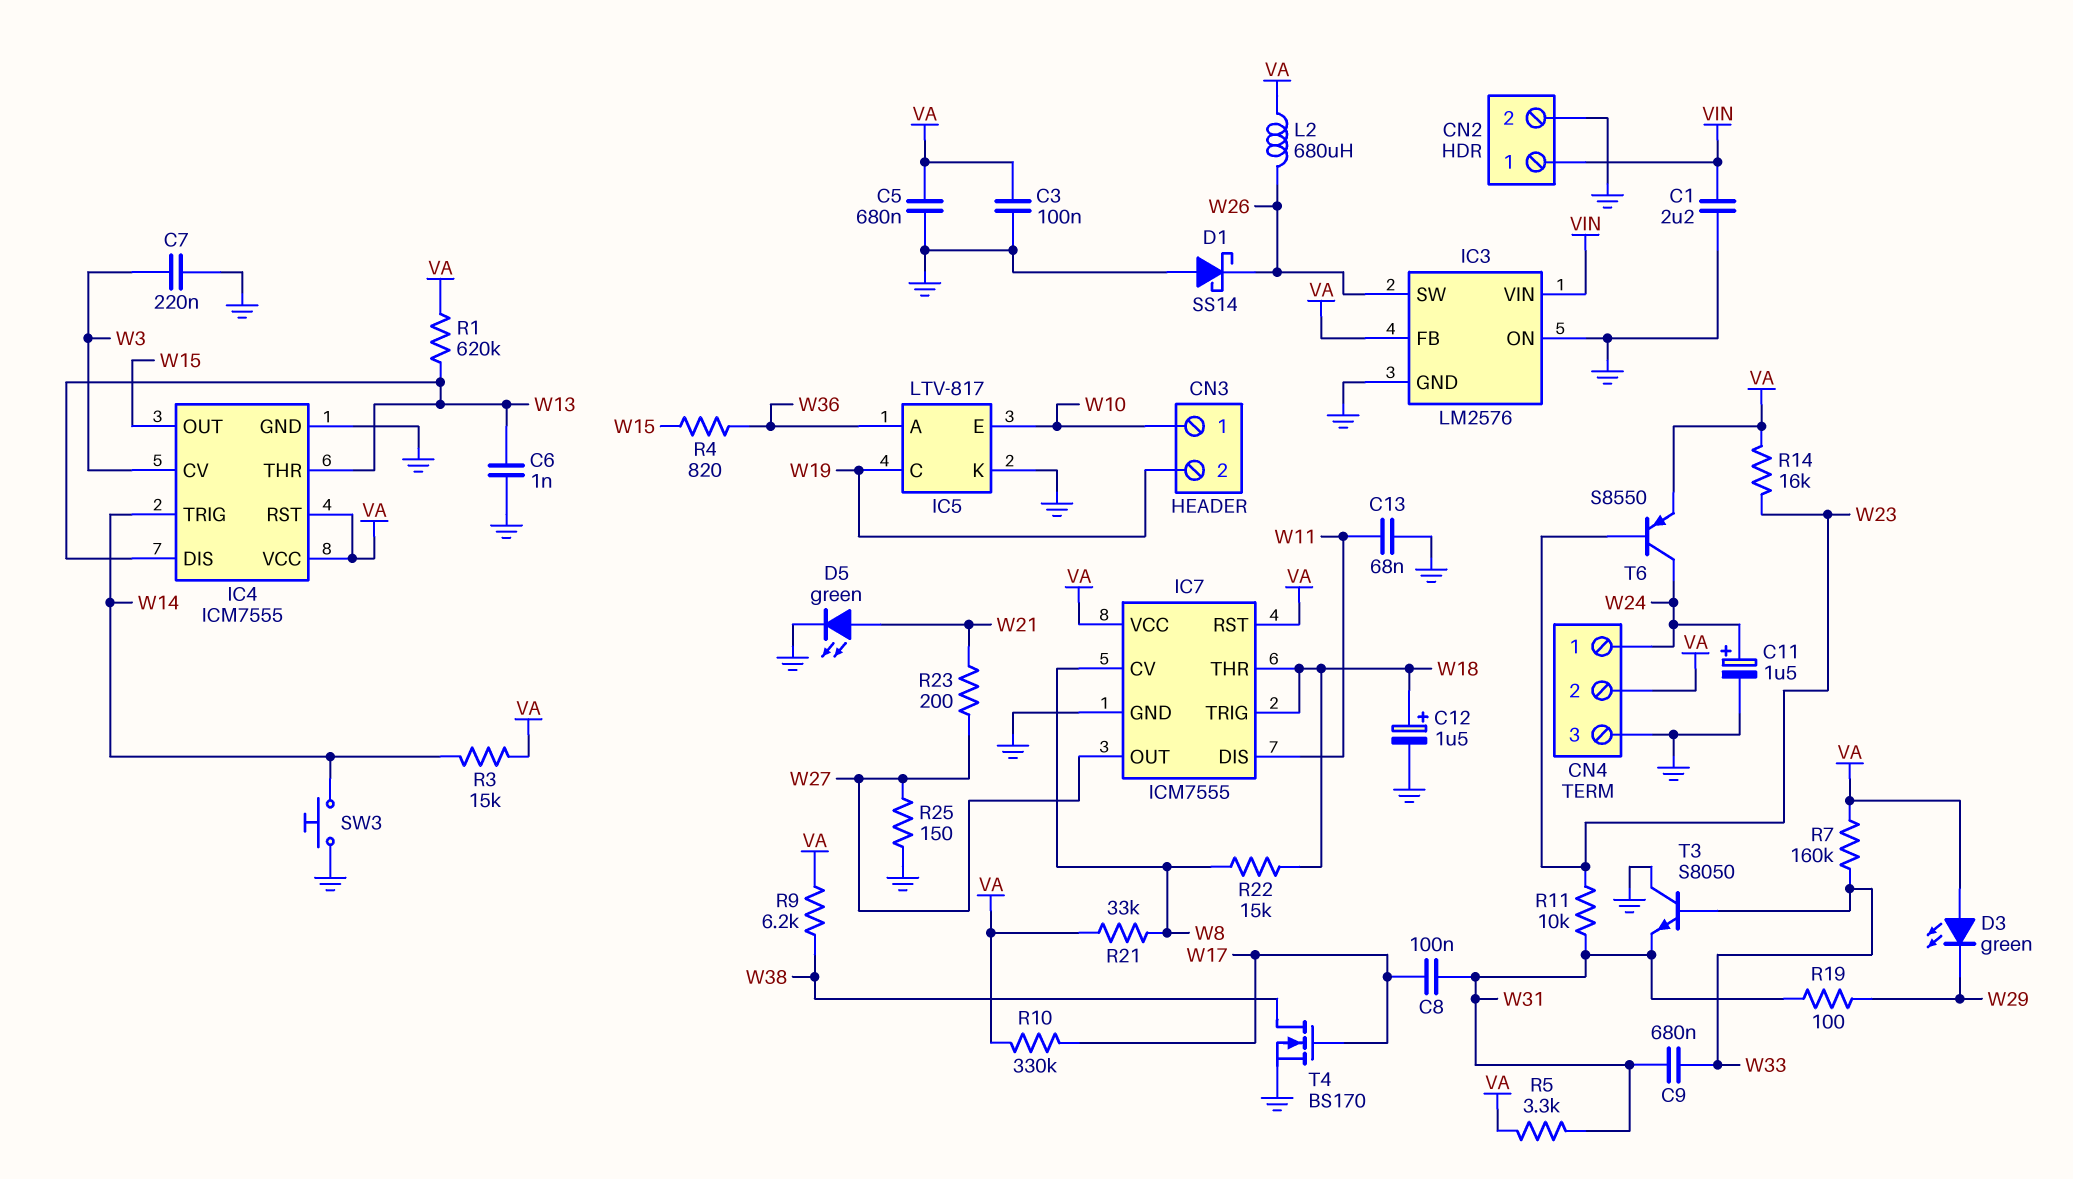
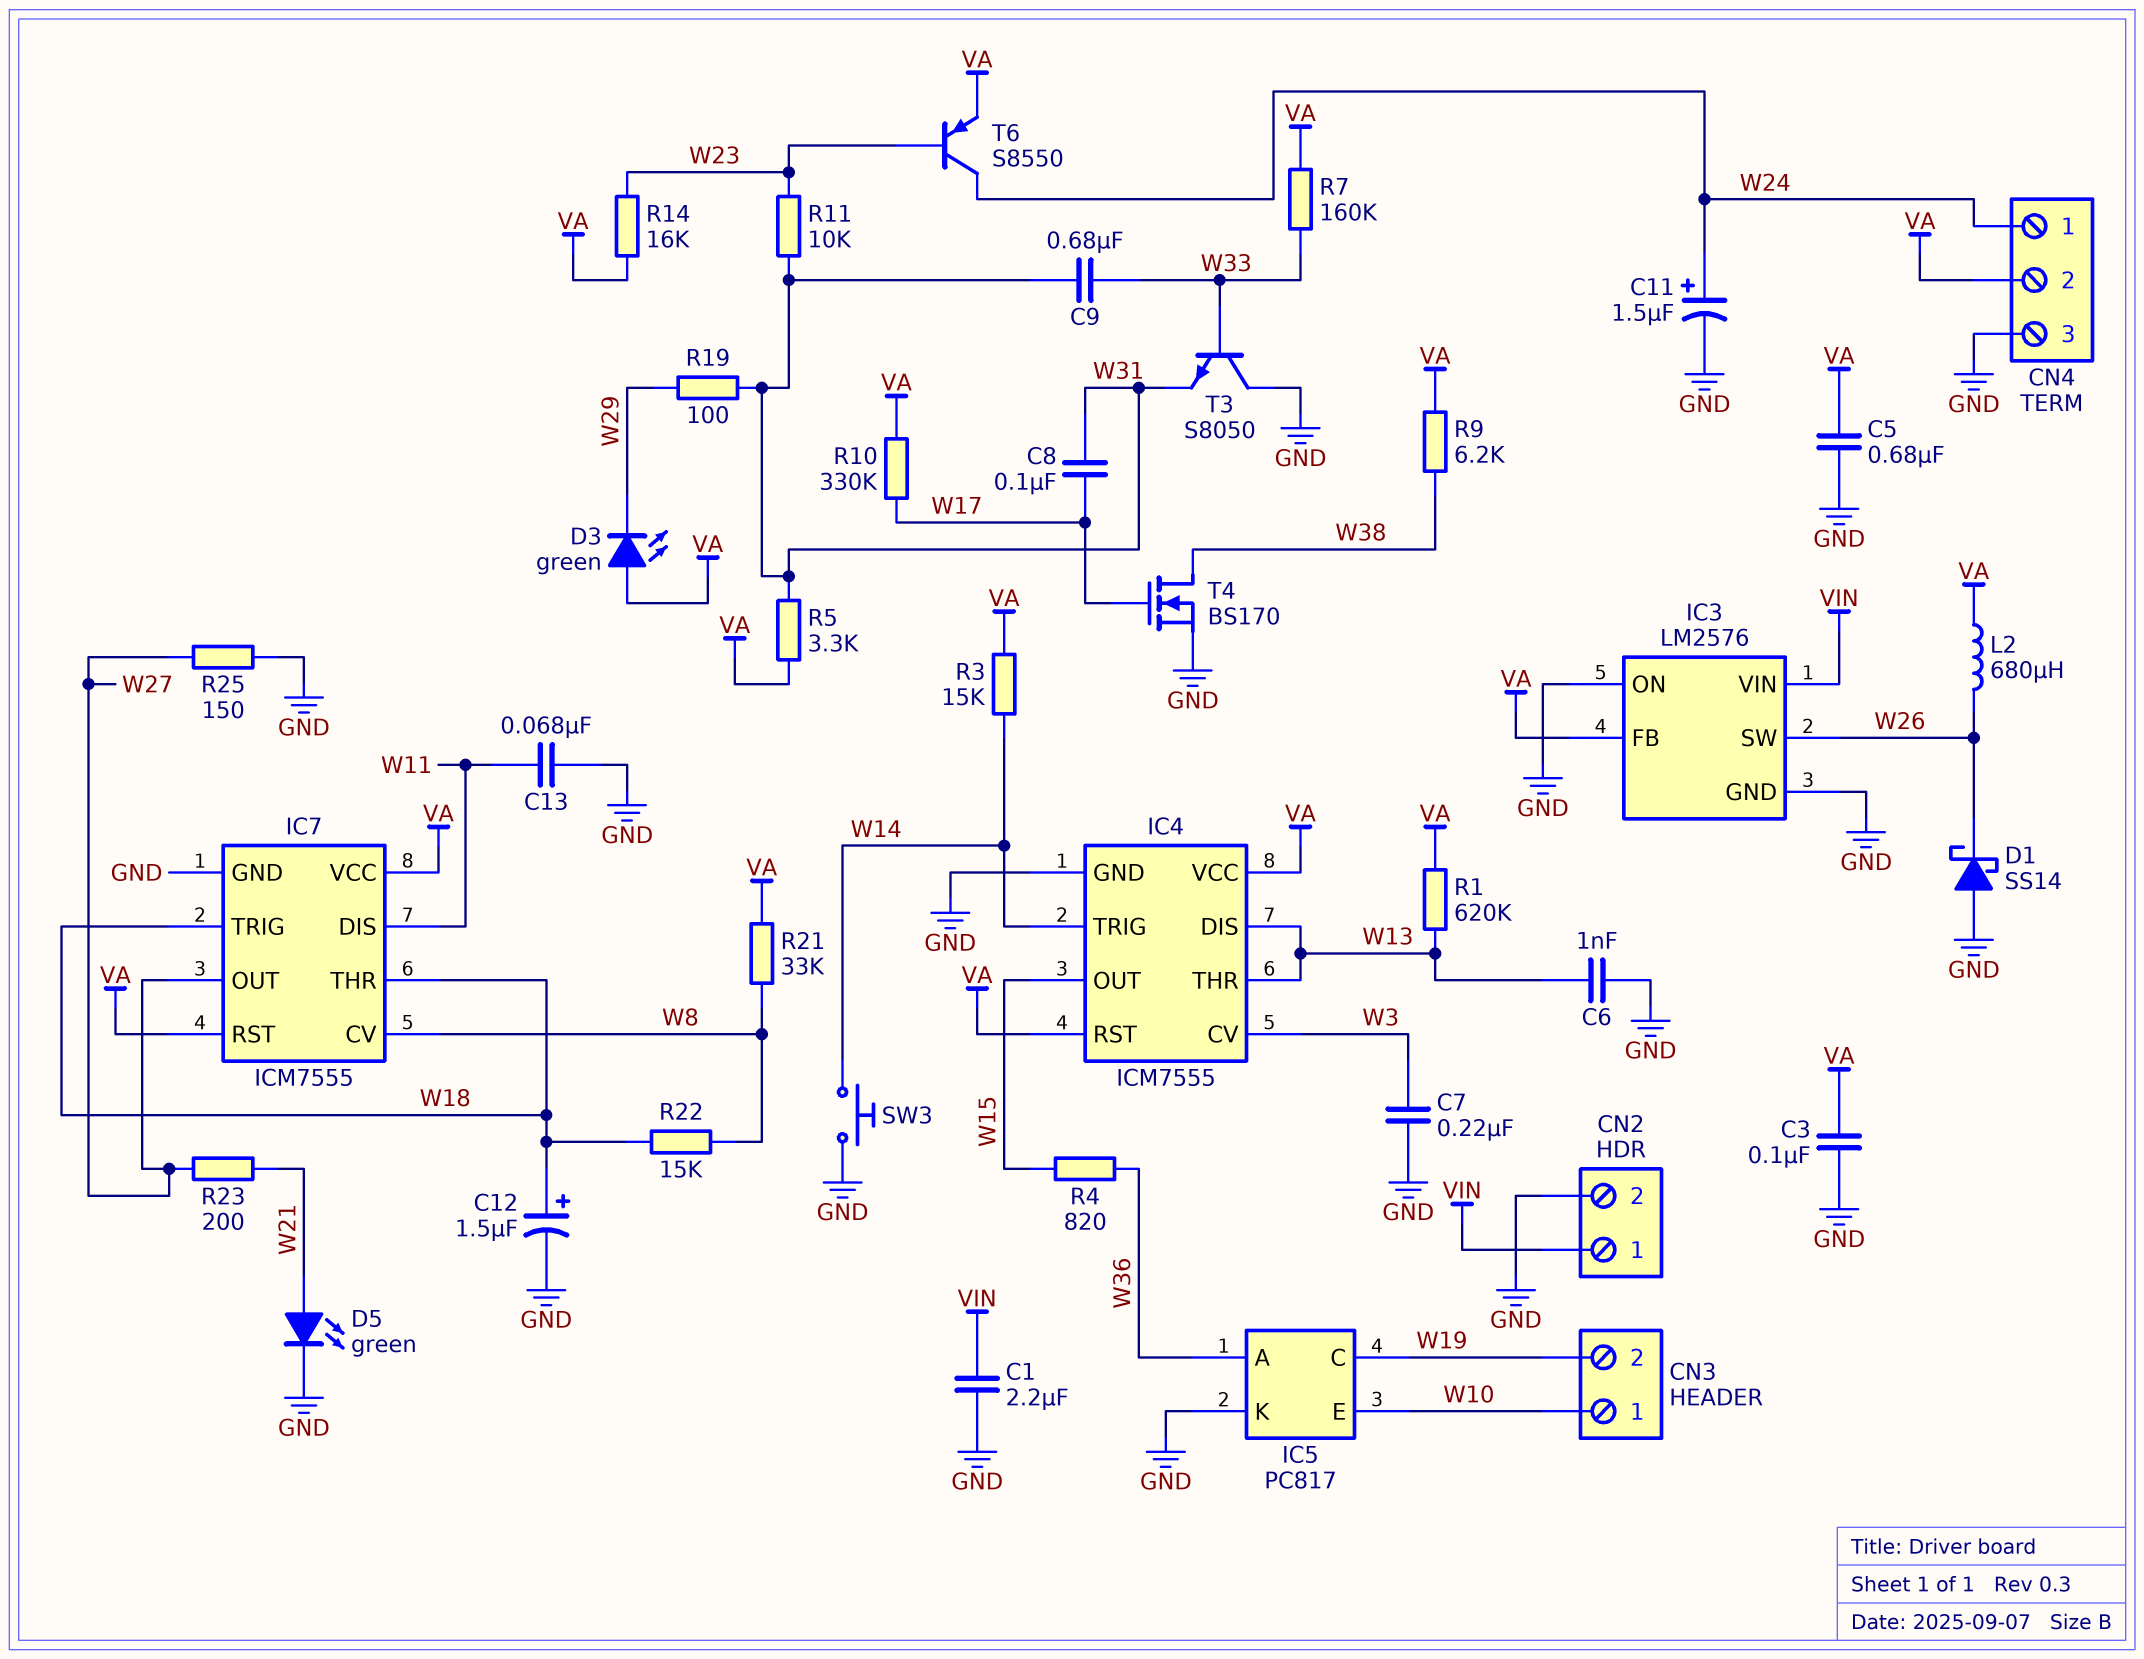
IC5: LTV-817 -> PC817

